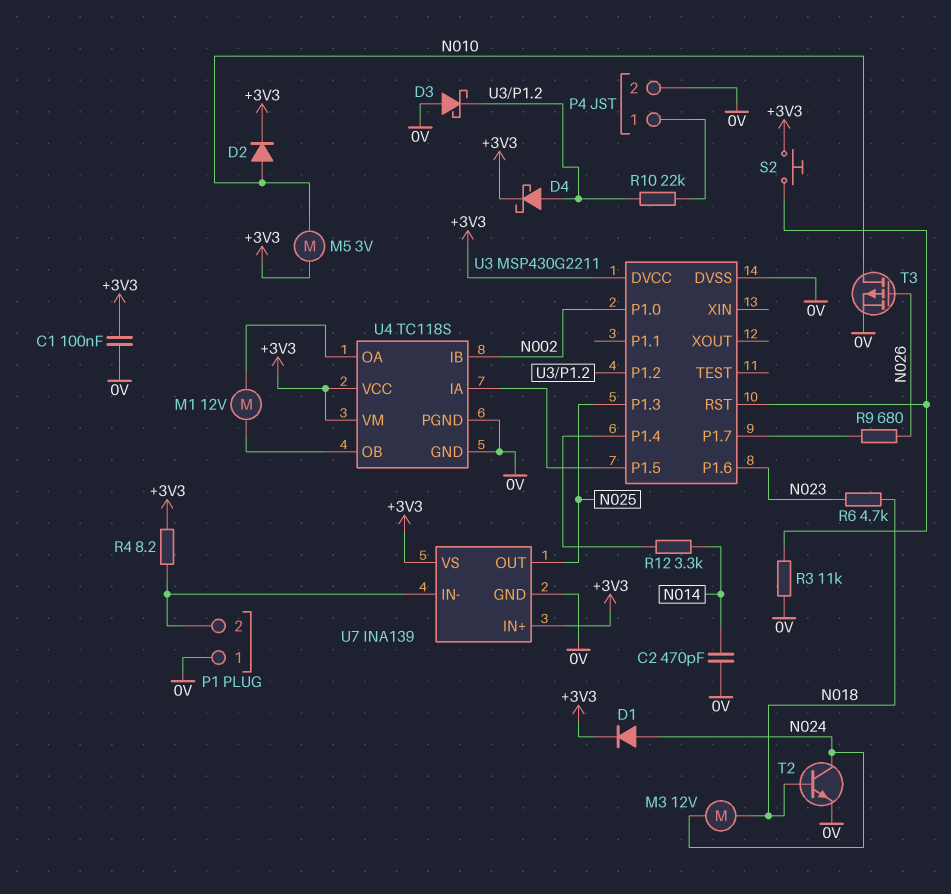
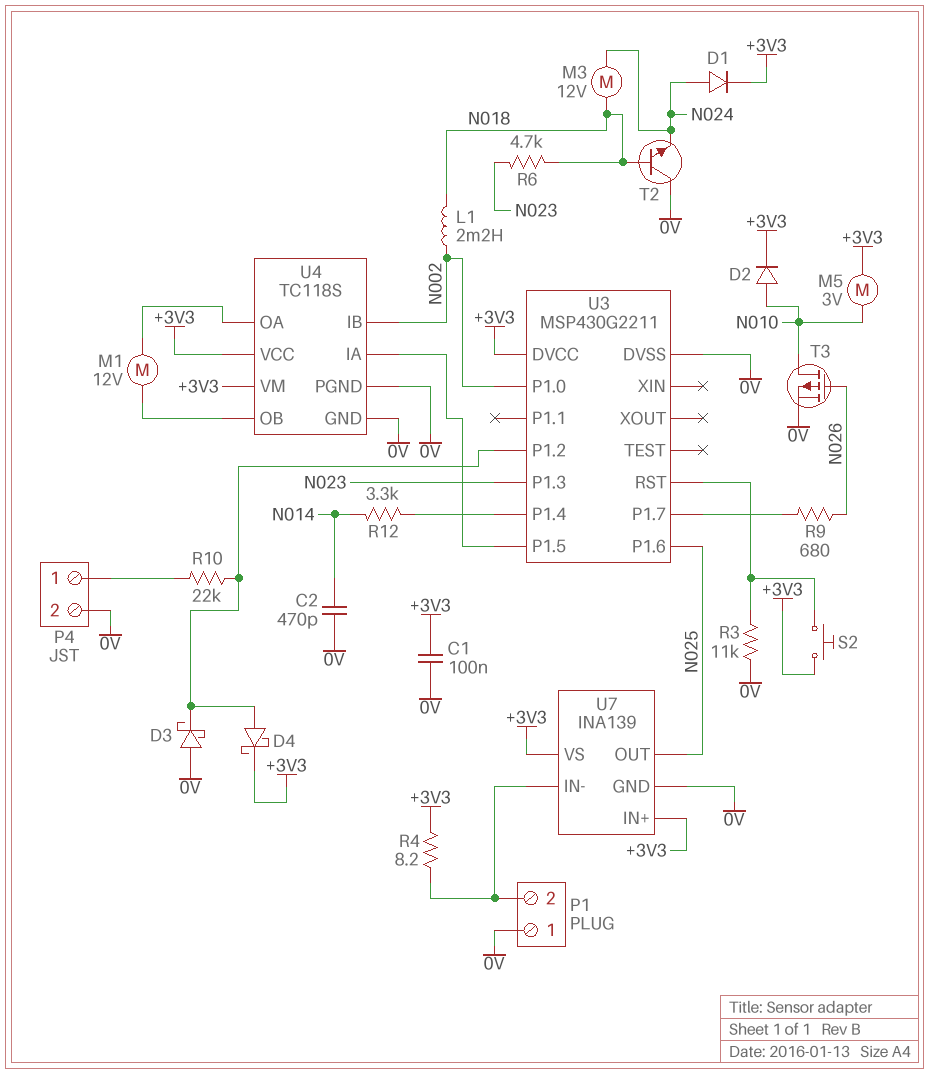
L1: none -> 2.2mH (N002, N018)
T2: NPN (B N018, C N024, E 0V) -> NPN (B N018, C 0V, E N024)
U3 pin P1.3: N025 -> N023
U3 pin P1.6: N023 -> N025

